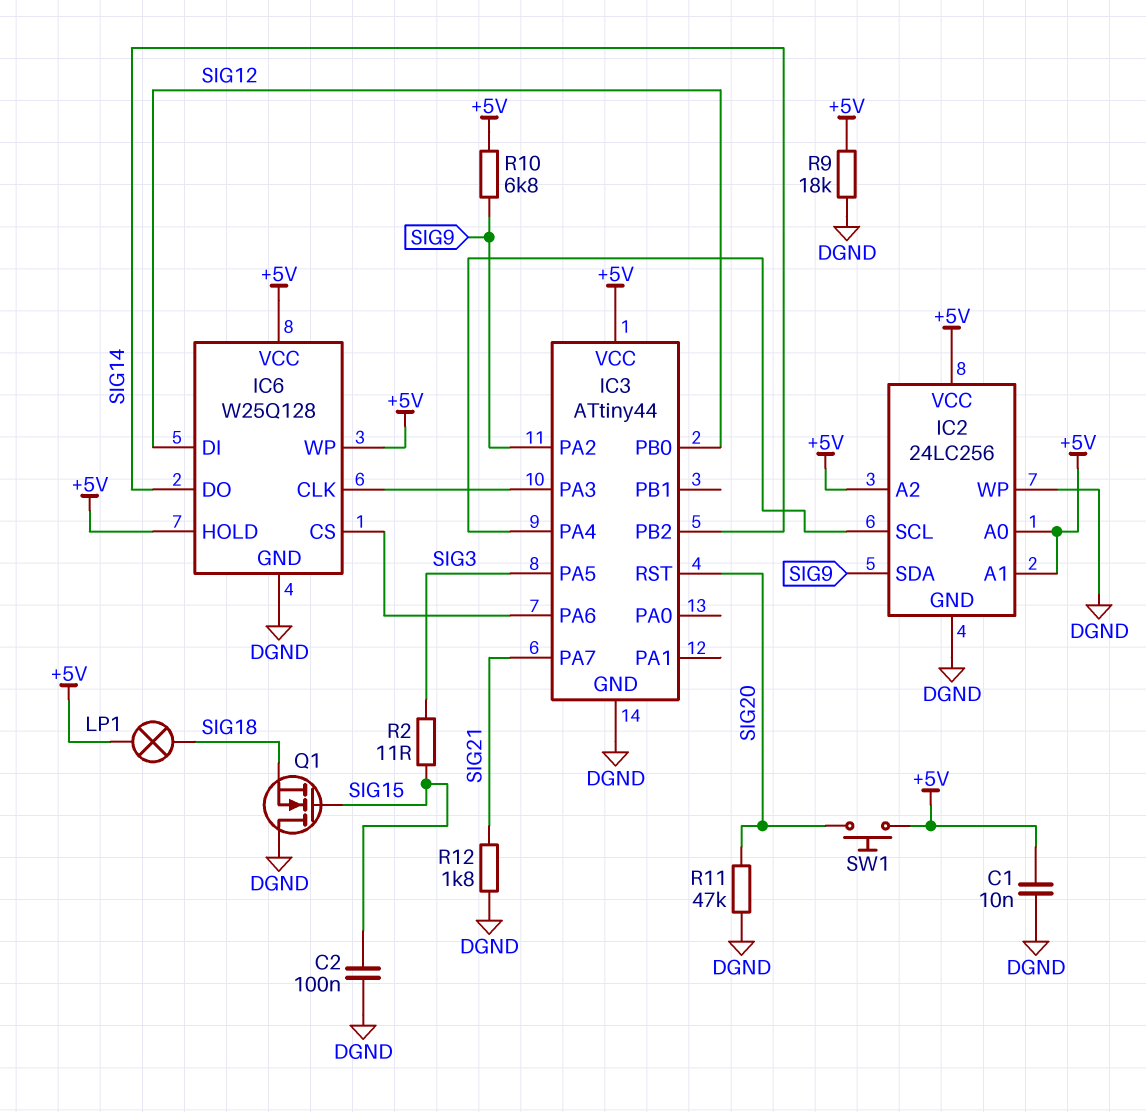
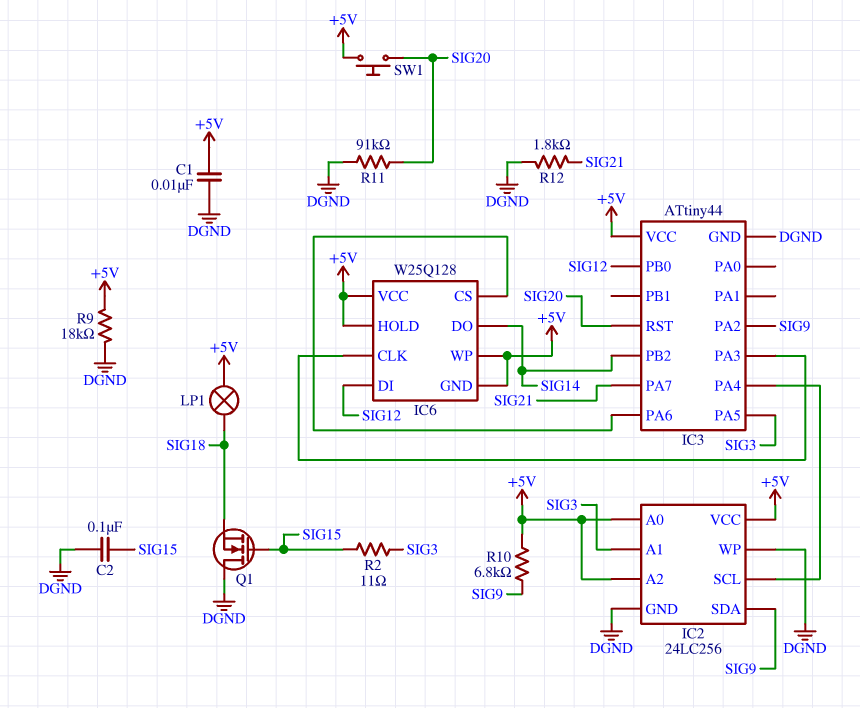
IC2 pin A1: +5V -> SIG3
IC6 pin GND: DGND -> +5V
R11: 47k (DGND, SIG20) -> 91k (DGND, SIG20)

